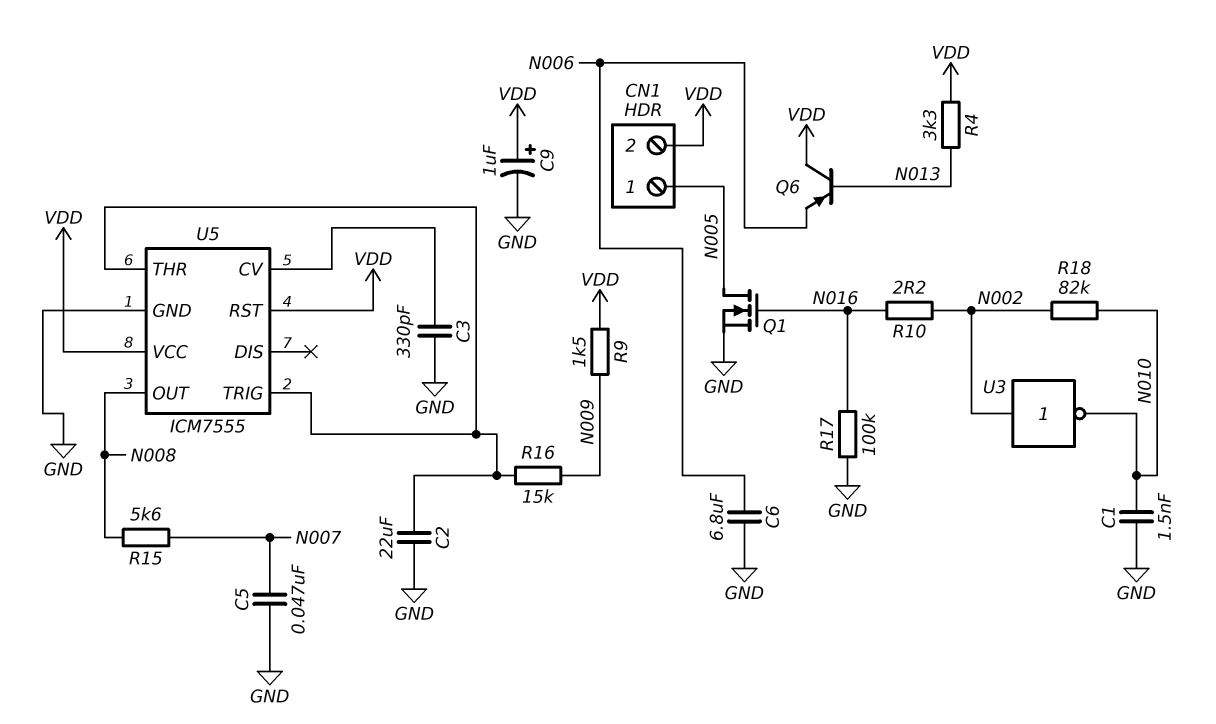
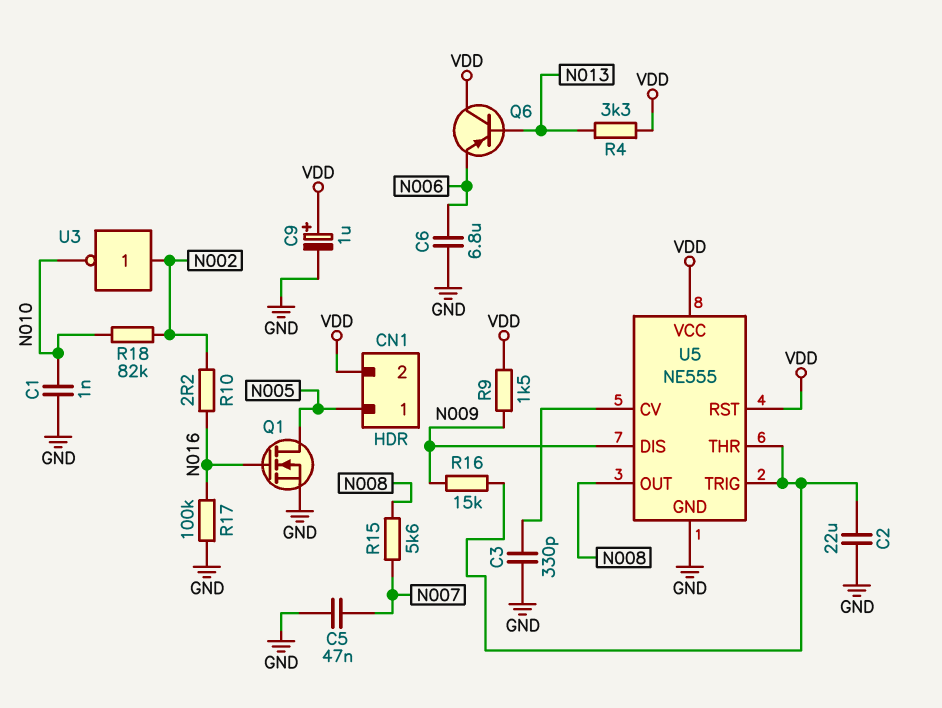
C1: 1.5nF (GND, N010) -> 1nF (GND, N010)
U5: ICM7555 -> NE555
U5 pin DIS: none -> N009

